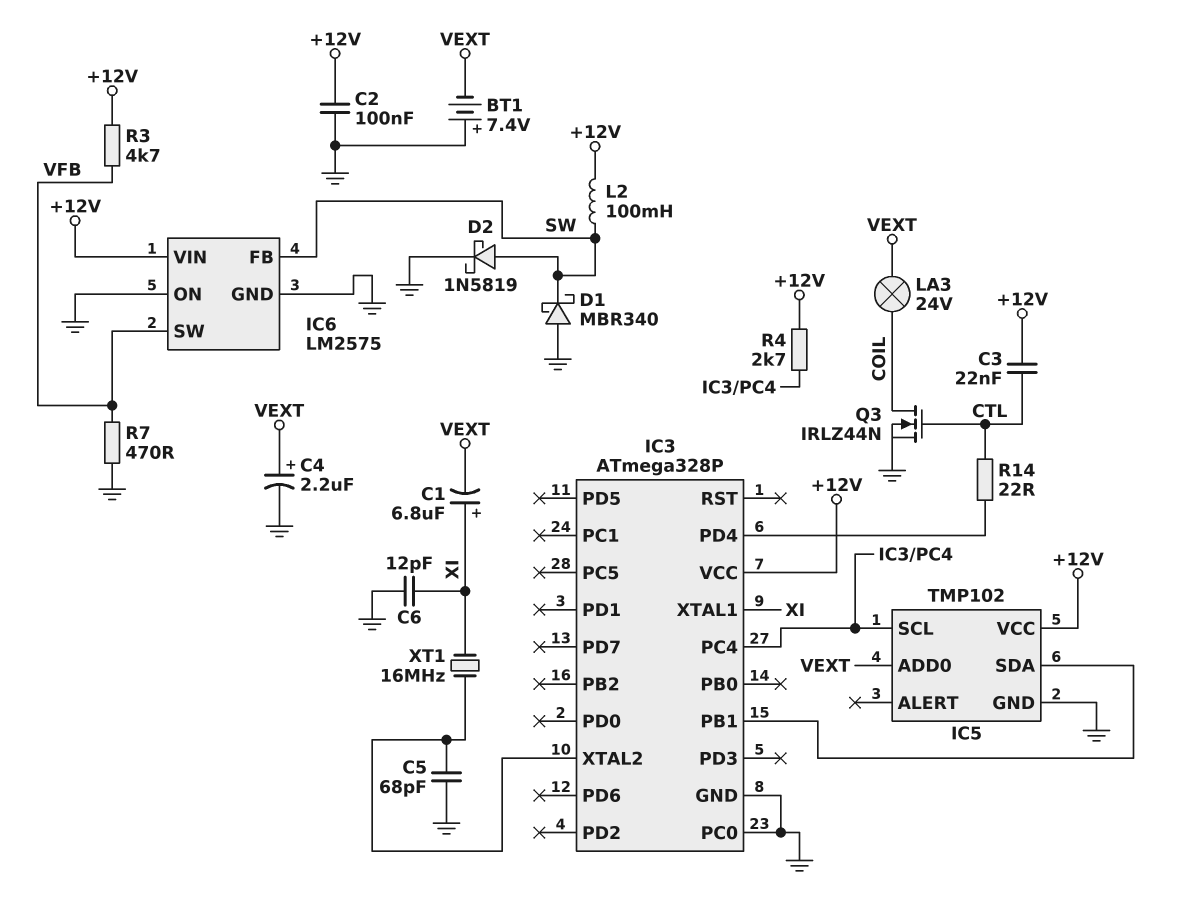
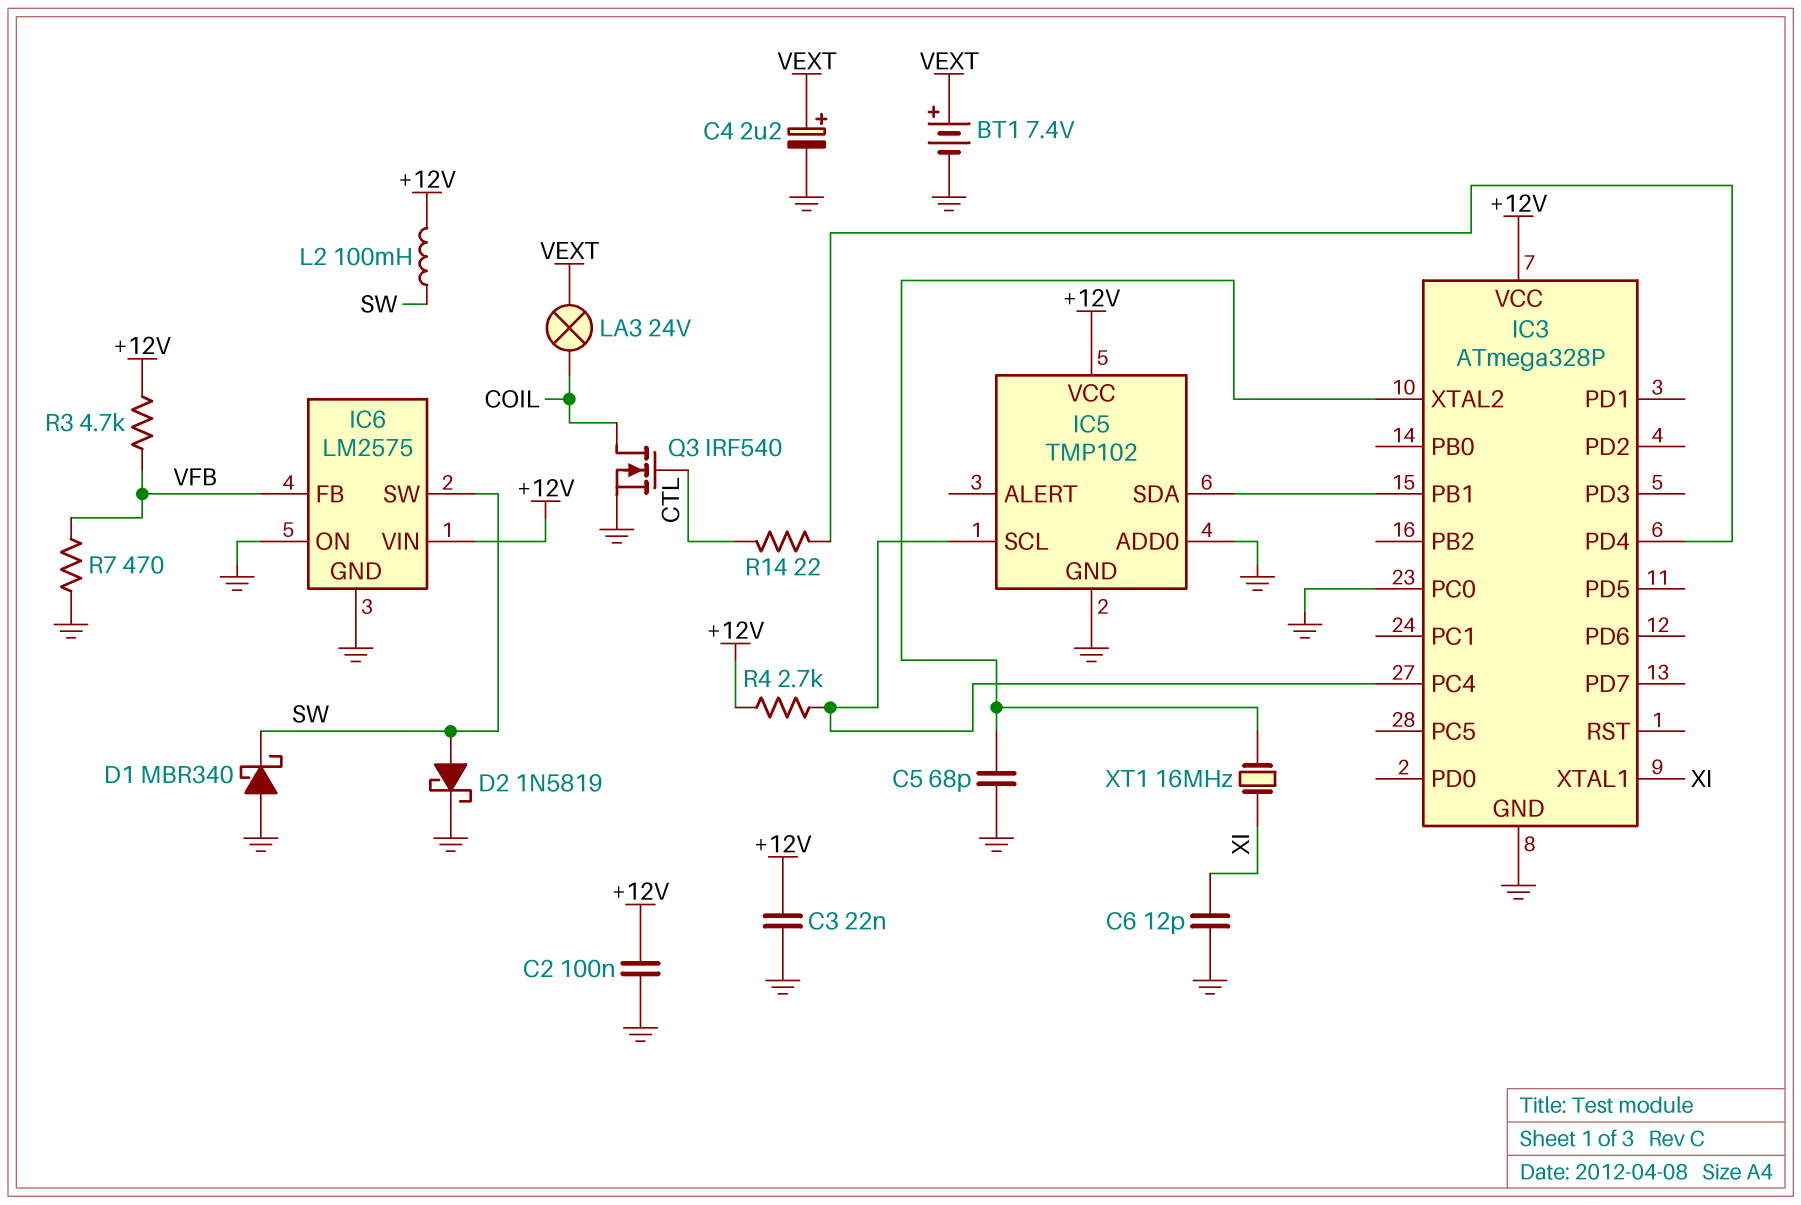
BT1: 7.4V (plus GND, minus VEXT) -> 7.4V (plus VEXT, minus GND)
C1: 6.8uF (plus XI, minus VEXT) -> none
C3: 22nF (+12V, CTL) -> 22nF (+12V, GND)
IC5 pin ADD0: VEXT -> GND
IC6 pin FB: SW -> VFB
IC6 pin SW: VFB -> SW
Q3: NMOS IRLZ44N (G CTL, D COIL, S GND) -> NMOS IRF540 (G CTL, D COIL, S GND)

